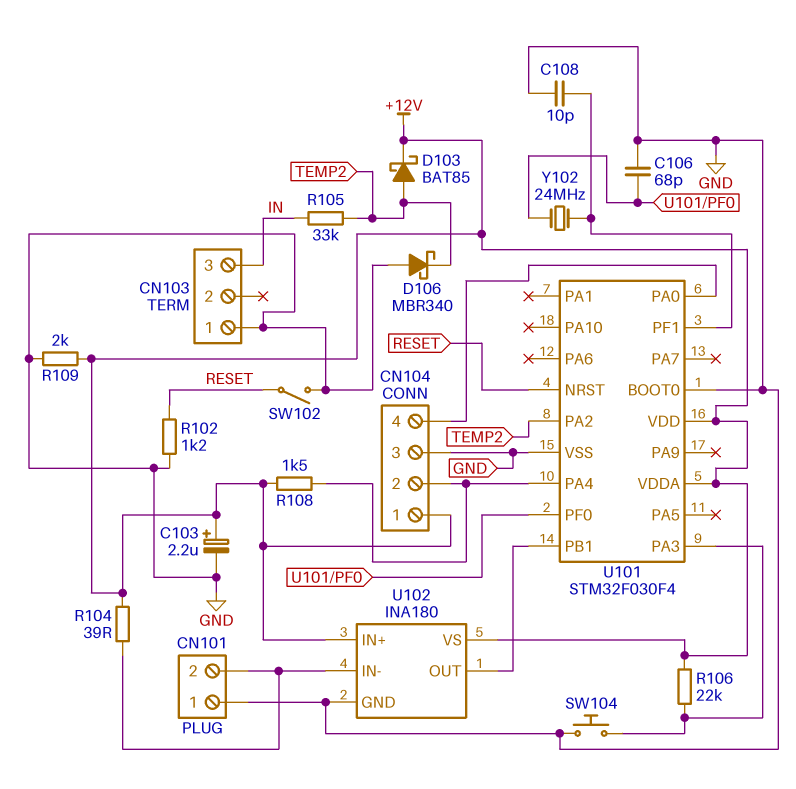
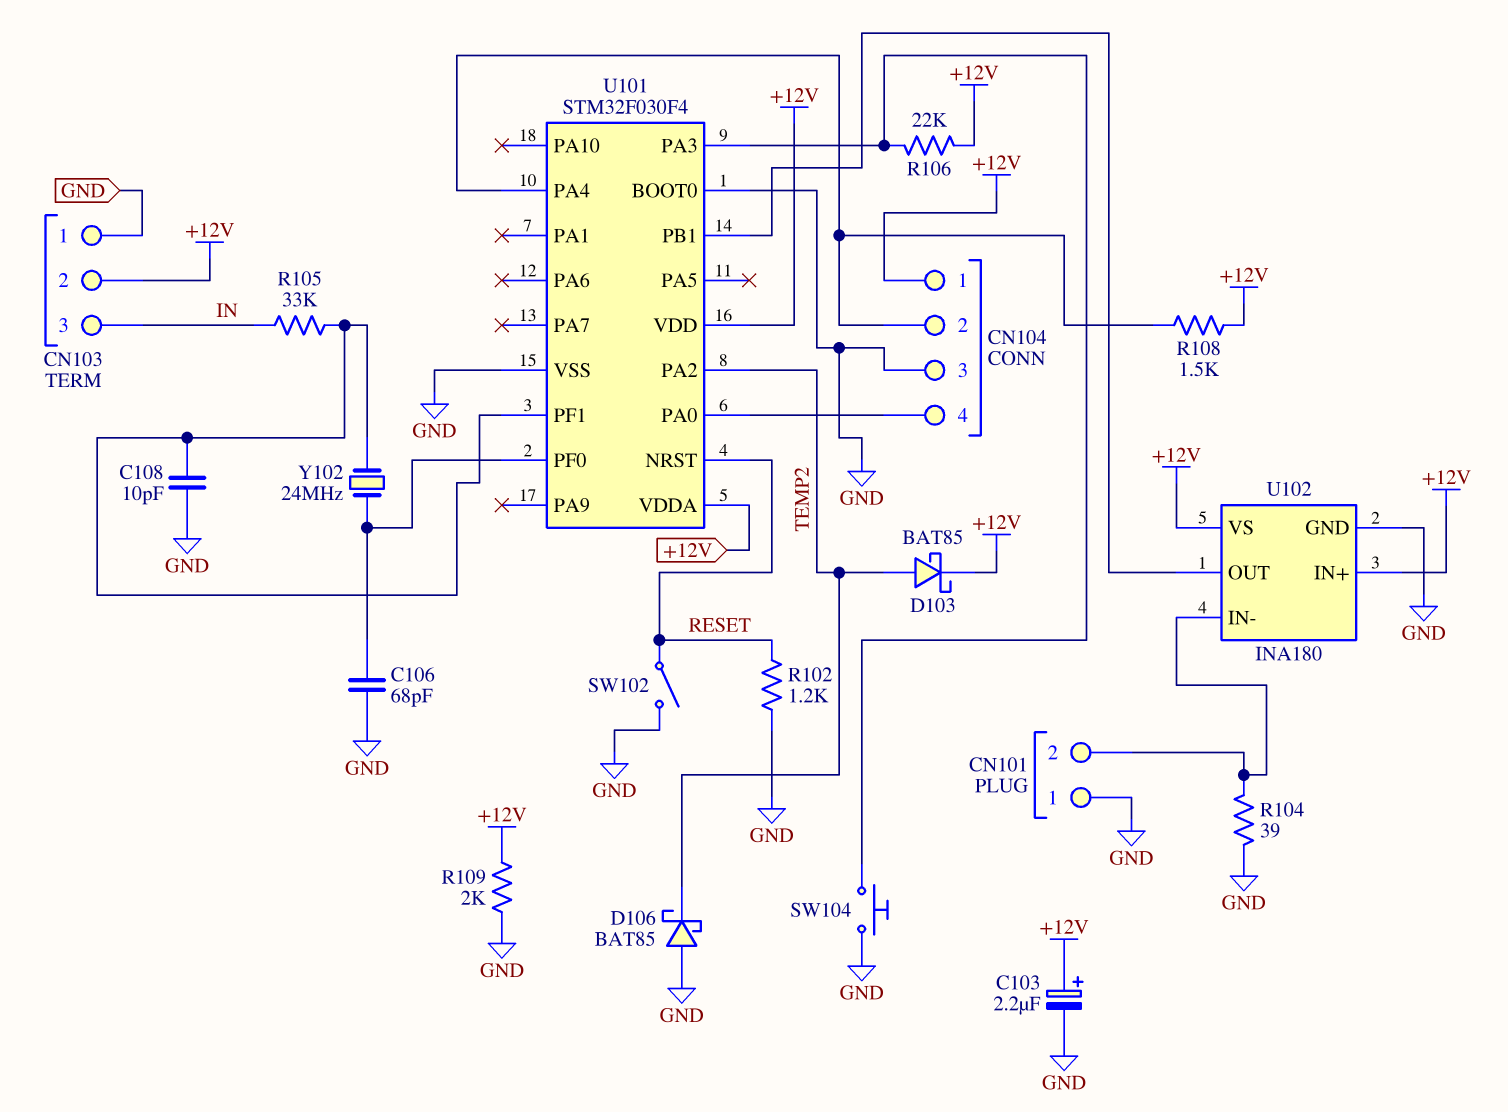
CN103 pin 2: none -> +12V
D106: schottky MBR340 (A GND, K TEMP2) -> schottky BAT85 (A GND, K TEMP2)
R104: 39 (+12V, CN101/2) -> 39 (CN101/2, GND)
R105: 33k (IN, TEMP2) -> 33k (IN, U101/PF1)

